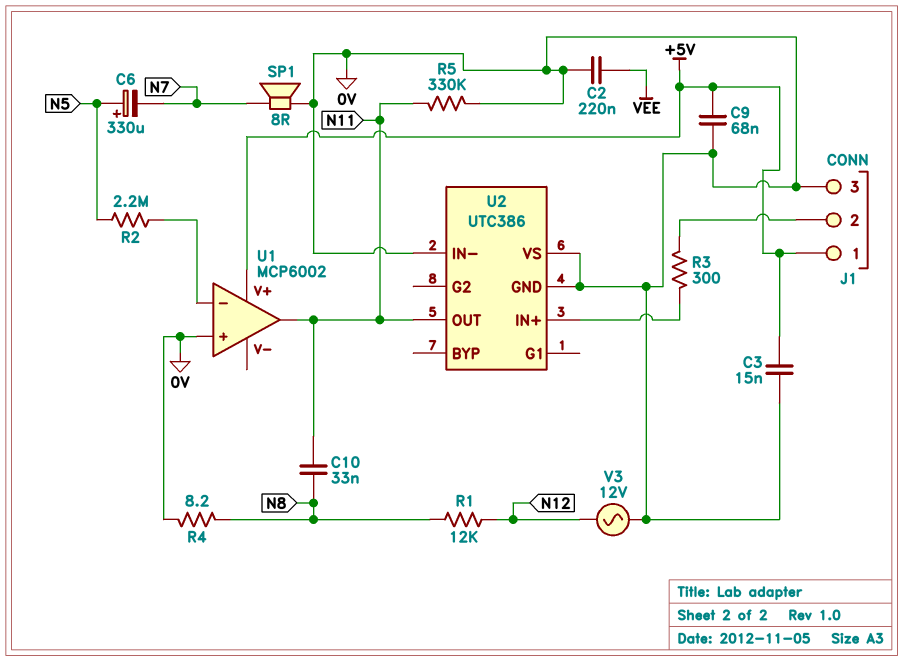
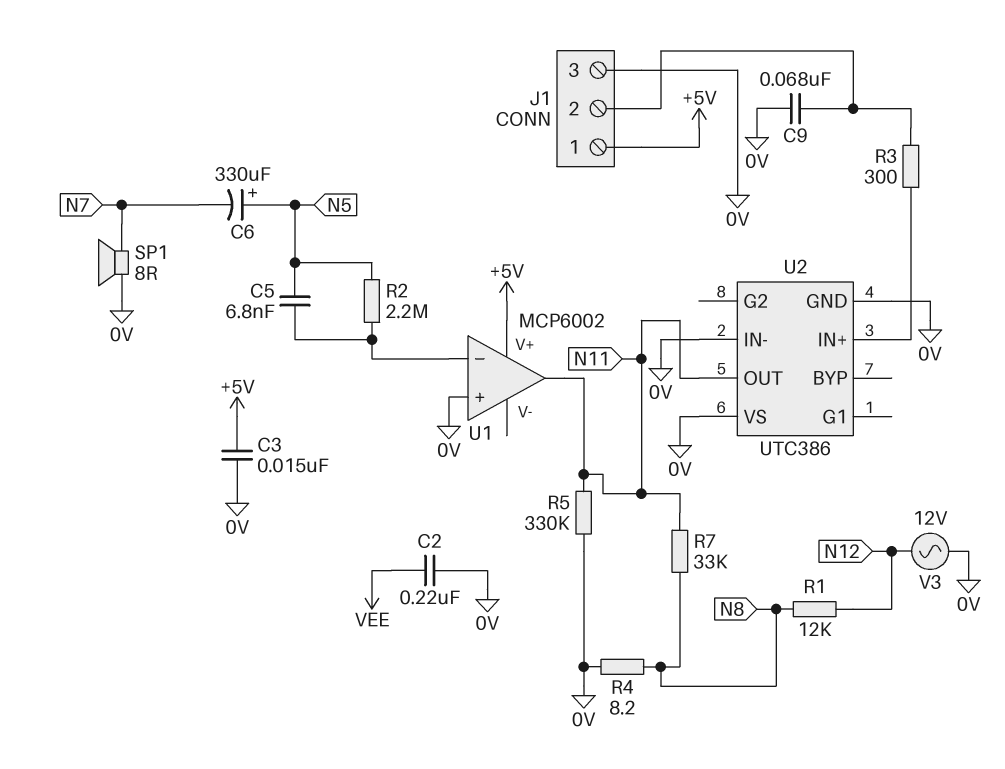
C5: none -> 6.8nF (N5, U1/in-)
C9: 68nF (+5V, 0V) -> 68nF (0V, J1/2)
C10: 33nF (N8, N11) -> none
R7: none -> 33k (N8, N11)

